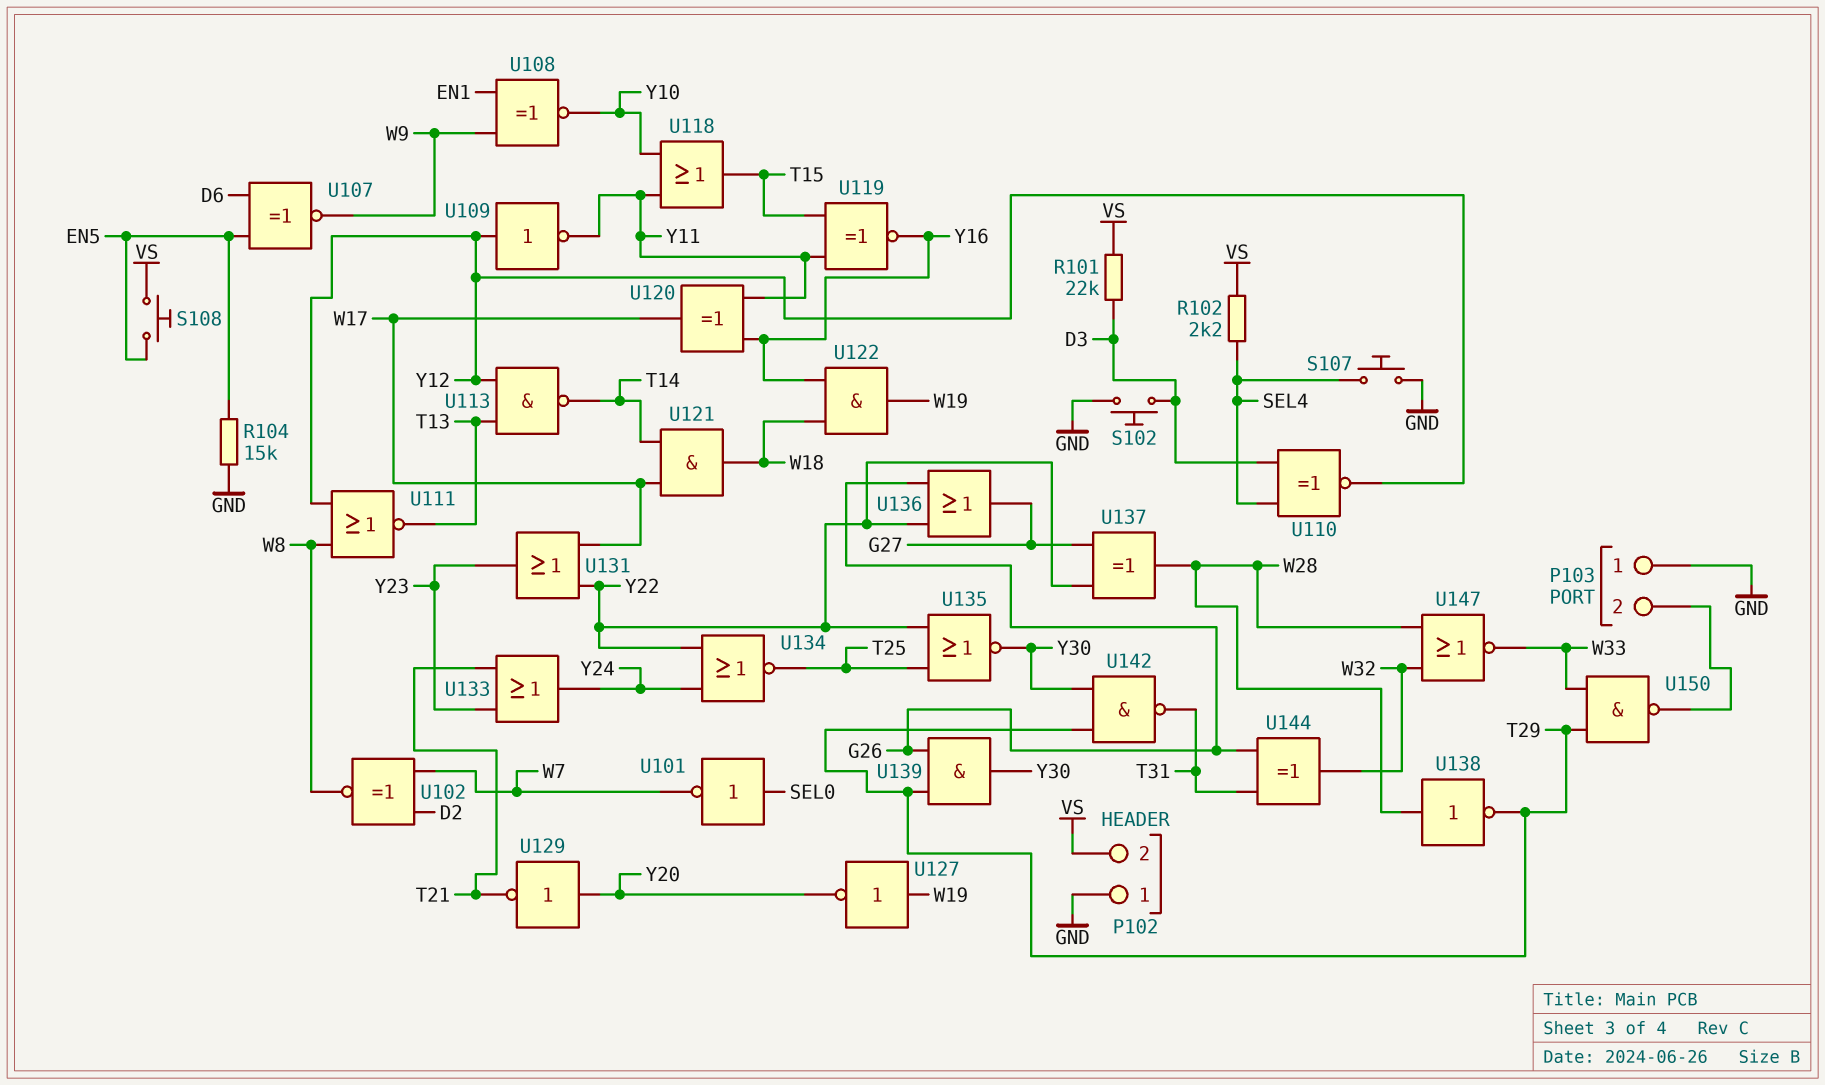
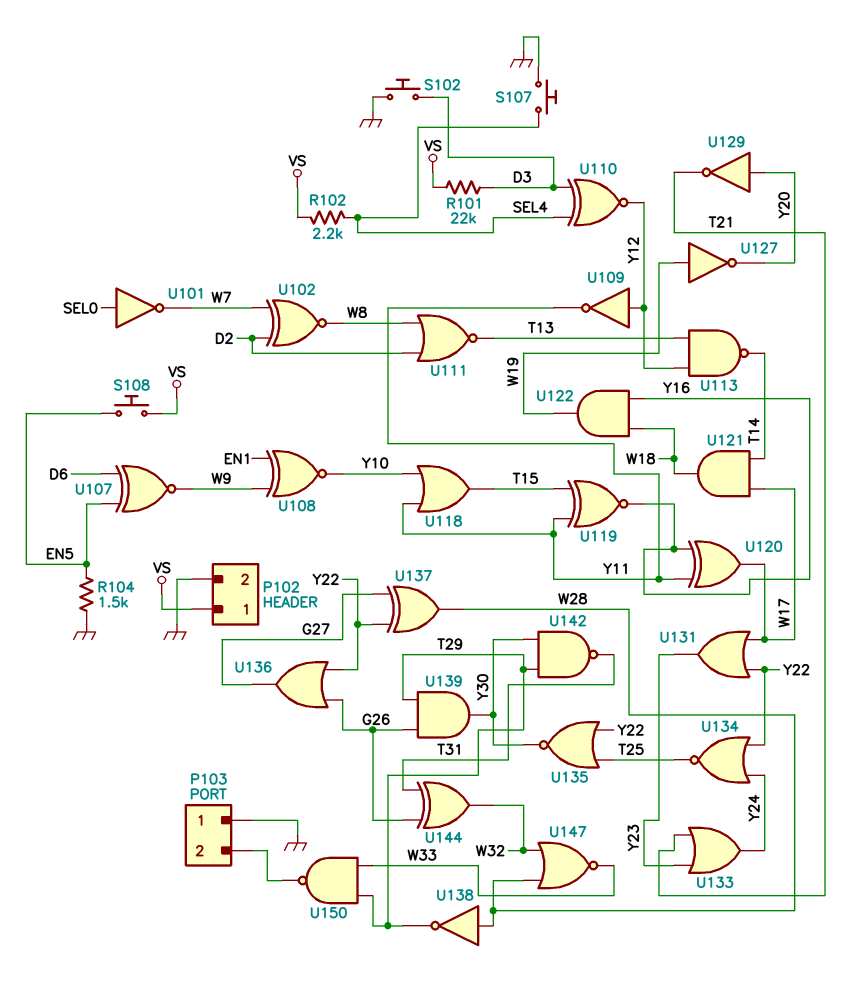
P102 pin 1: GND -> VS
P102 pin 2: VS -> GND
R104: 15k (EN5, GND) -> 1.5k (EN5, GND)
U111: NOR (in W8, in Y12, out T13) -> NOR (in D2, in W8, out T13)

